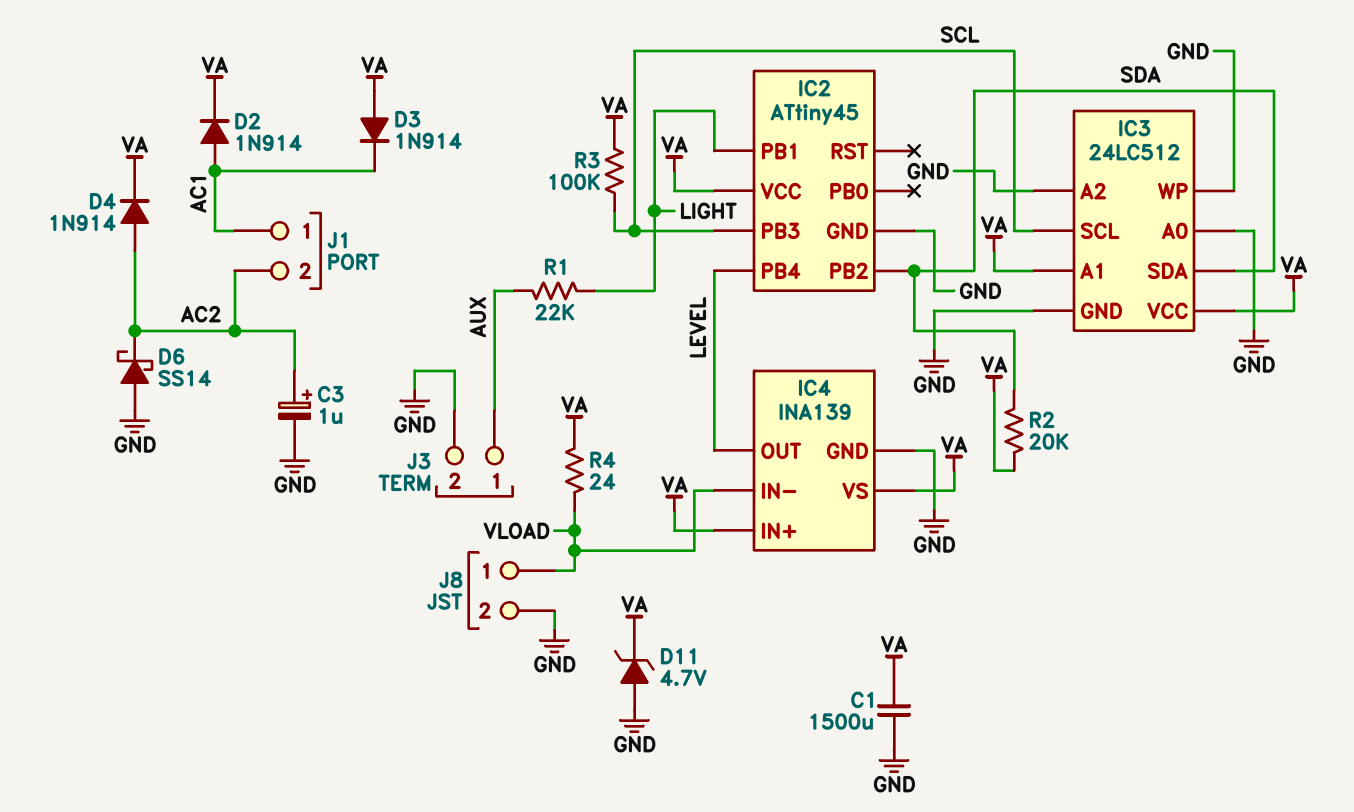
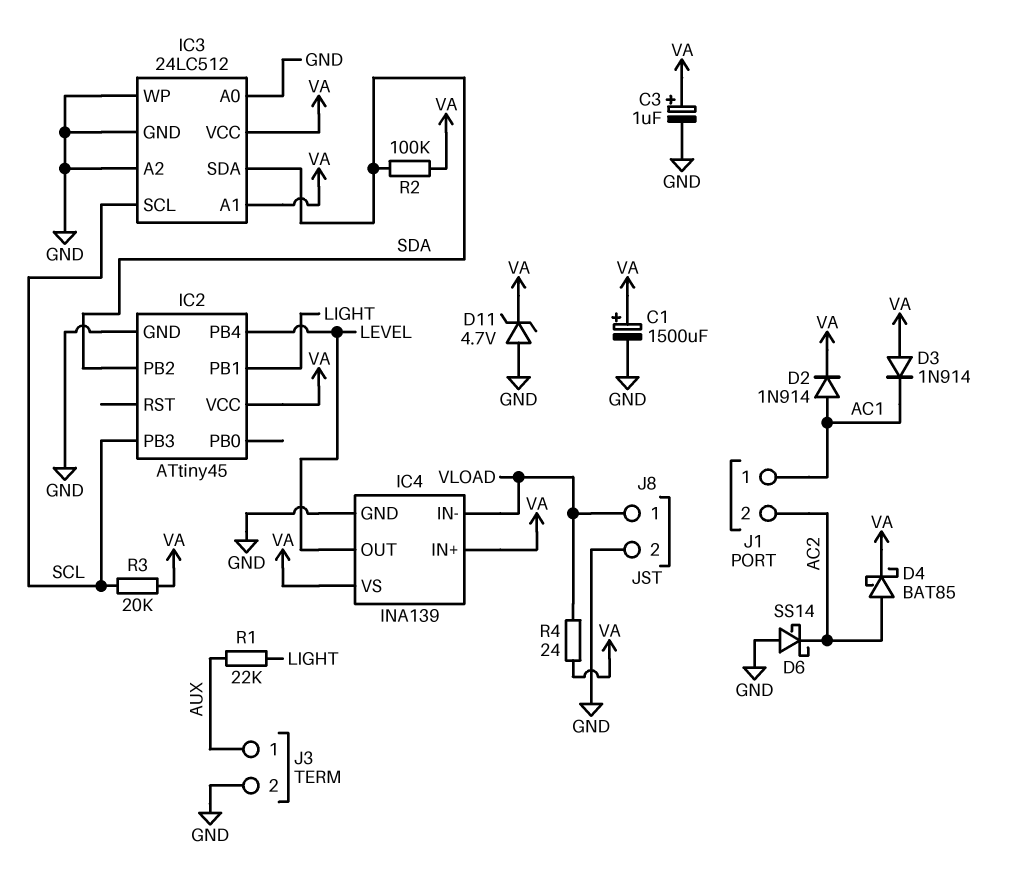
C1: 1500uF (GND, VA) -> 1500uF (plus VA, minus GND)
C3: 1uF (plus AC2, minus GND) -> 1uF (plus VA, minus GND)
D4: diode 1N914 (A AC2, K VA) -> schottky BAT85 (A AC2, K VA)
R2: 20k (SDA, VA) -> 100k (SDA, VA)
R3: 100k (SCL, VA) -> 20k (SCL, VA)

